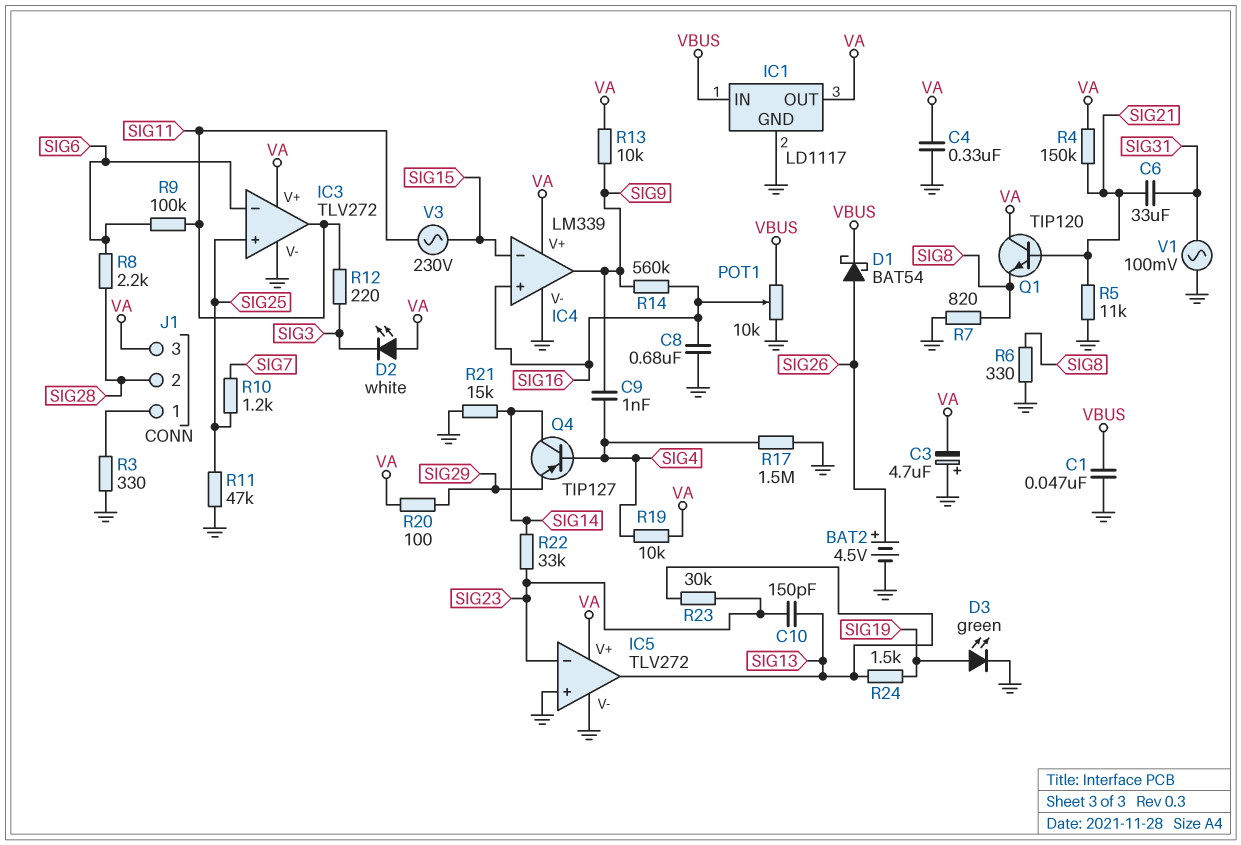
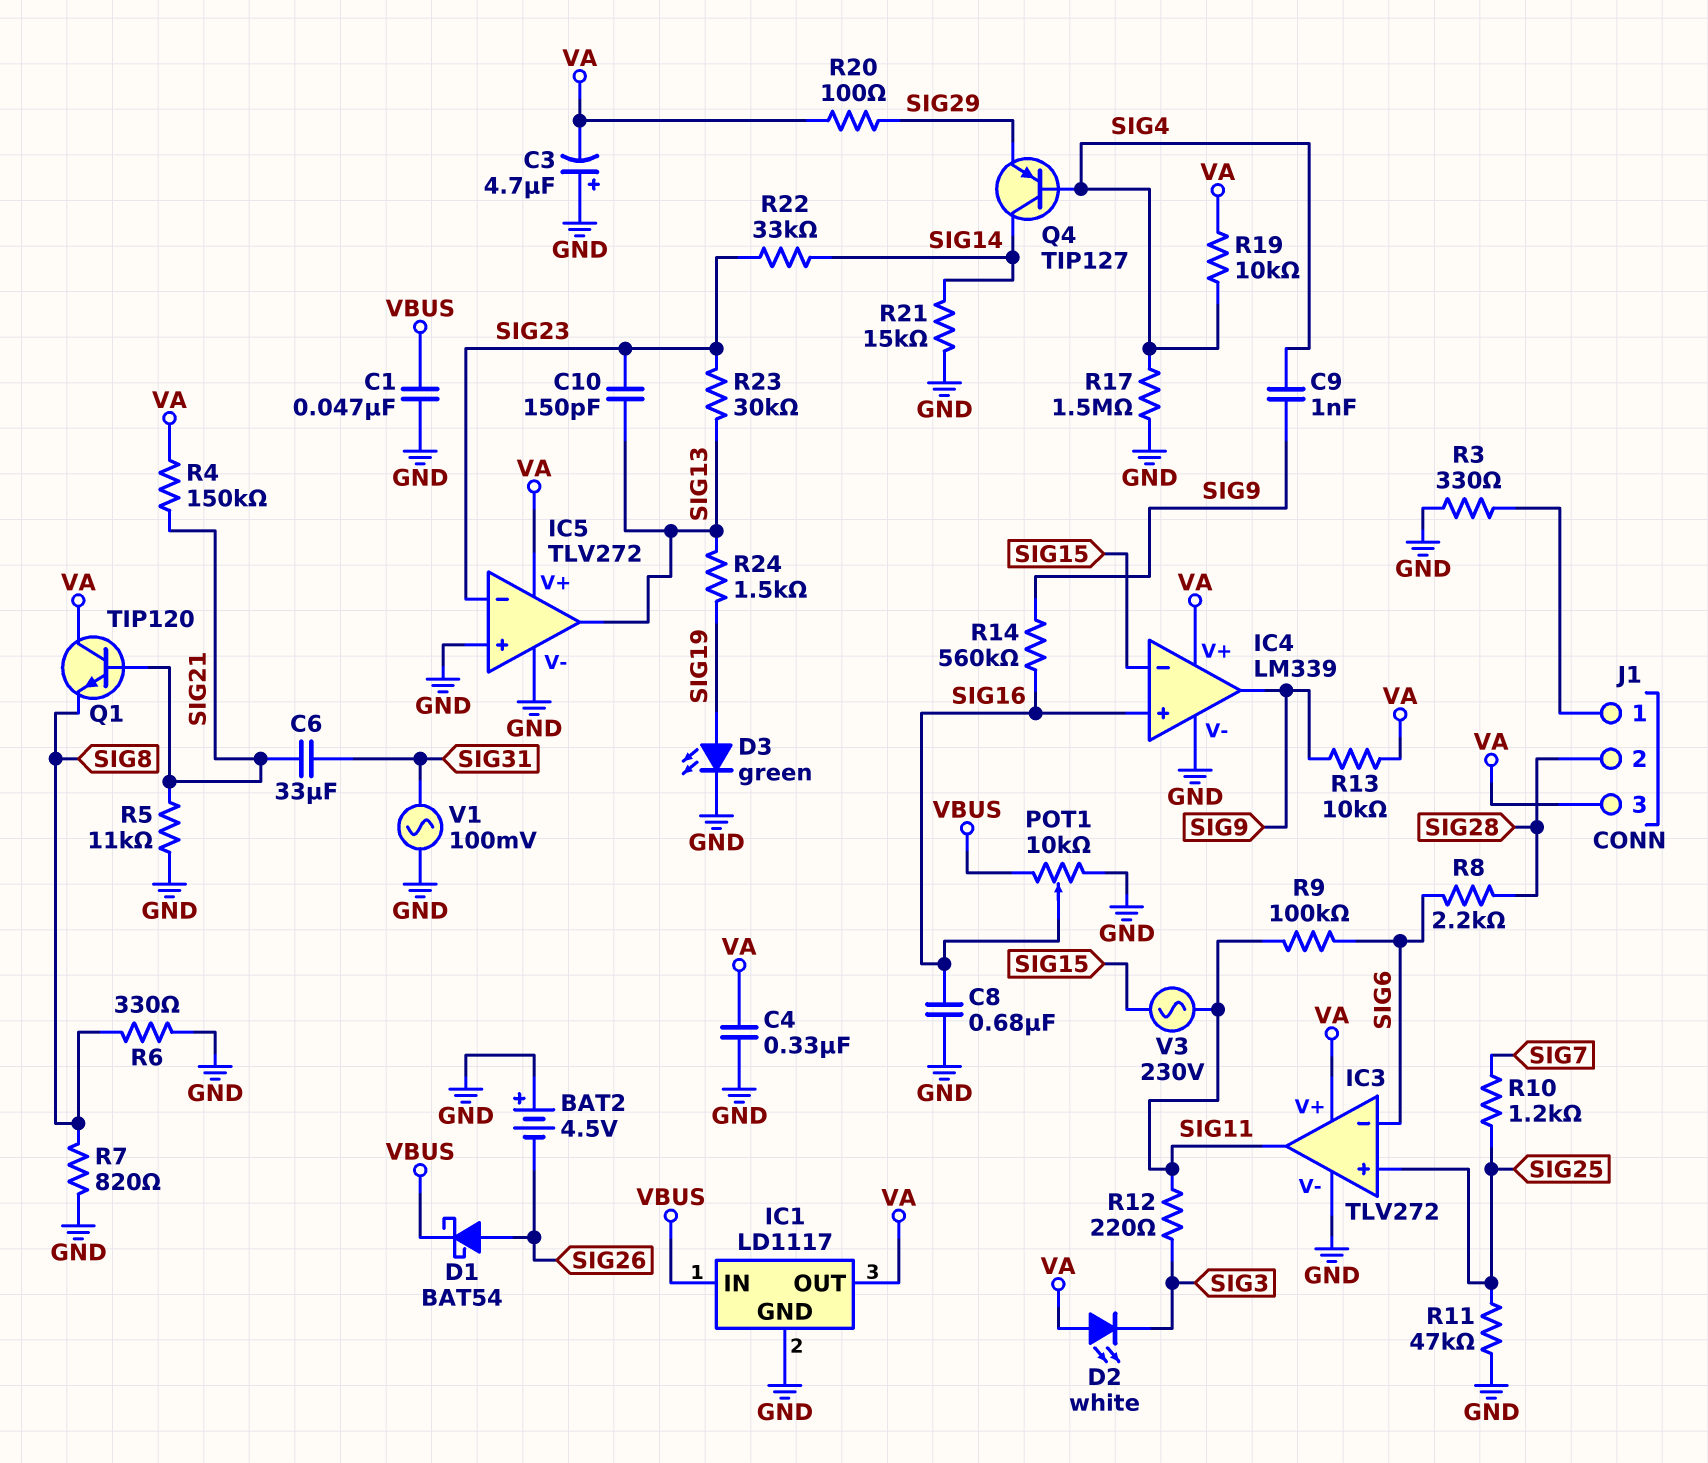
BAT2: 4.5V (plus SIG26, minus GND) -> 4.5V (plus GND, minus SIG26)

